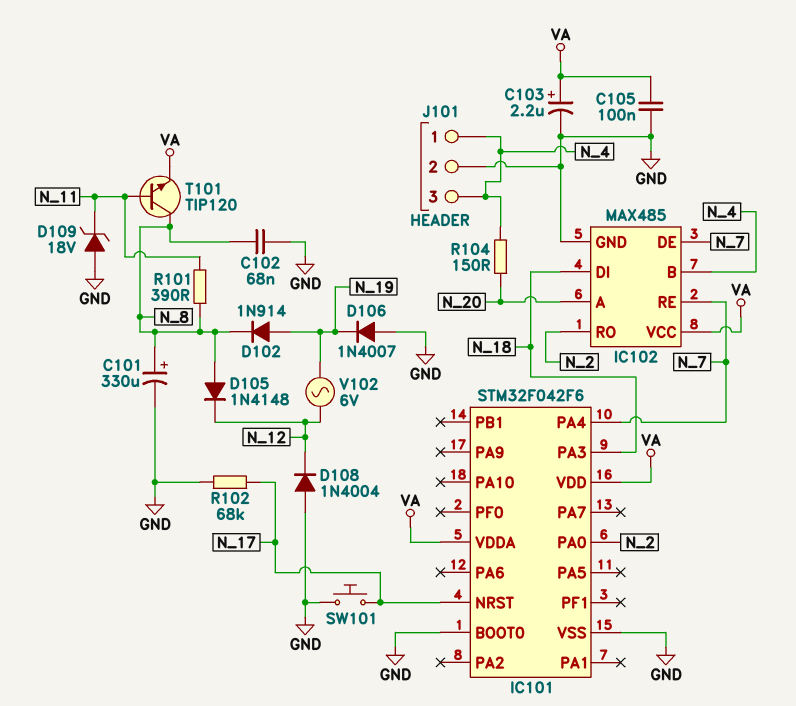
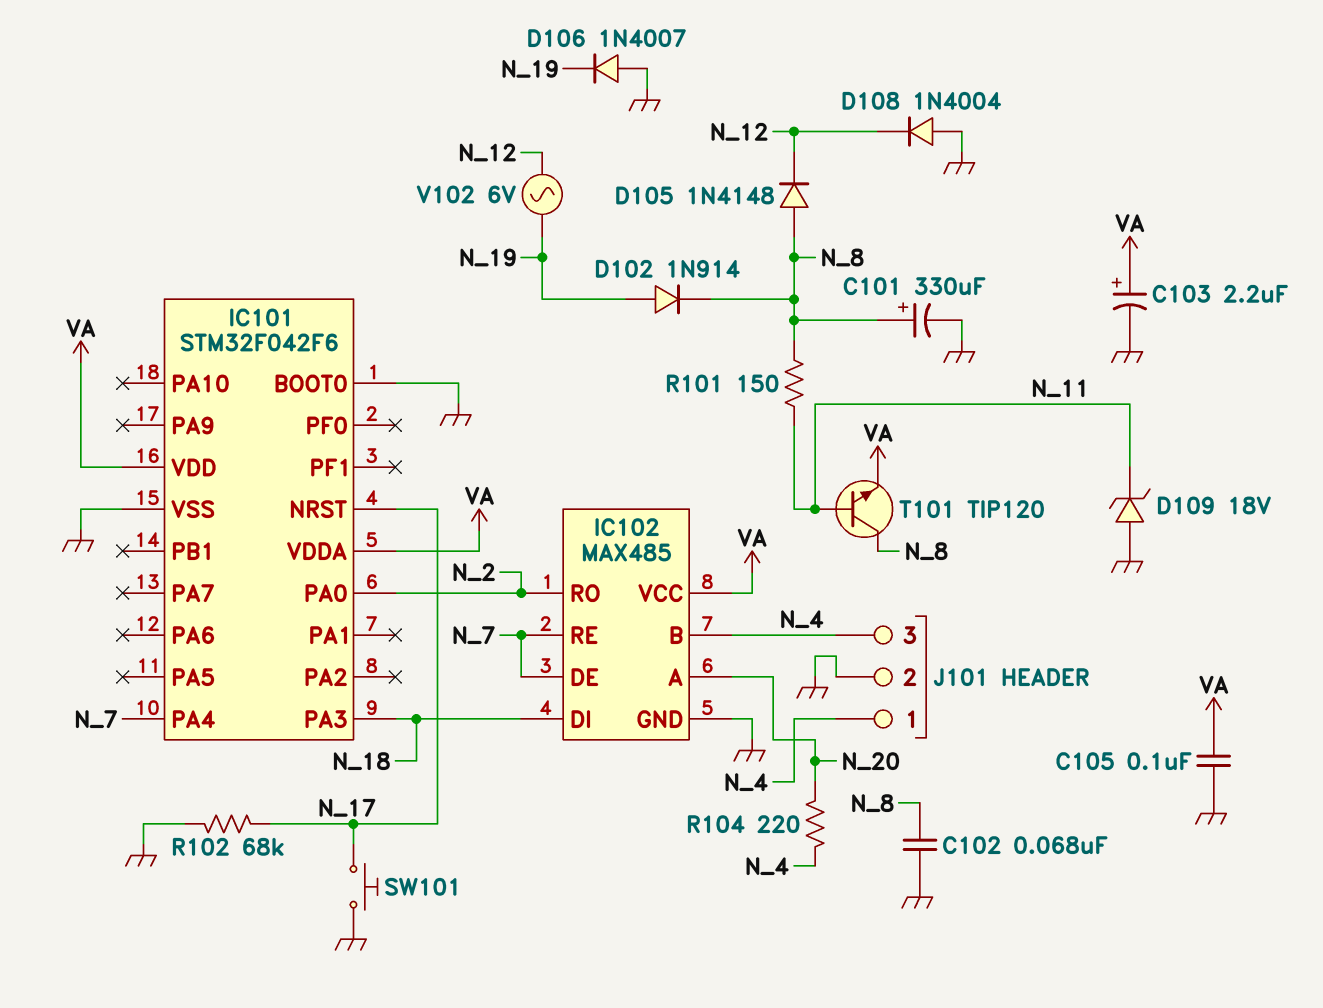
R101: 390 (N_8, N_11) -> 150 (N_8, N_11)
R104: 150 (N_4, N_20) -> 220 (N_4, N_20)

